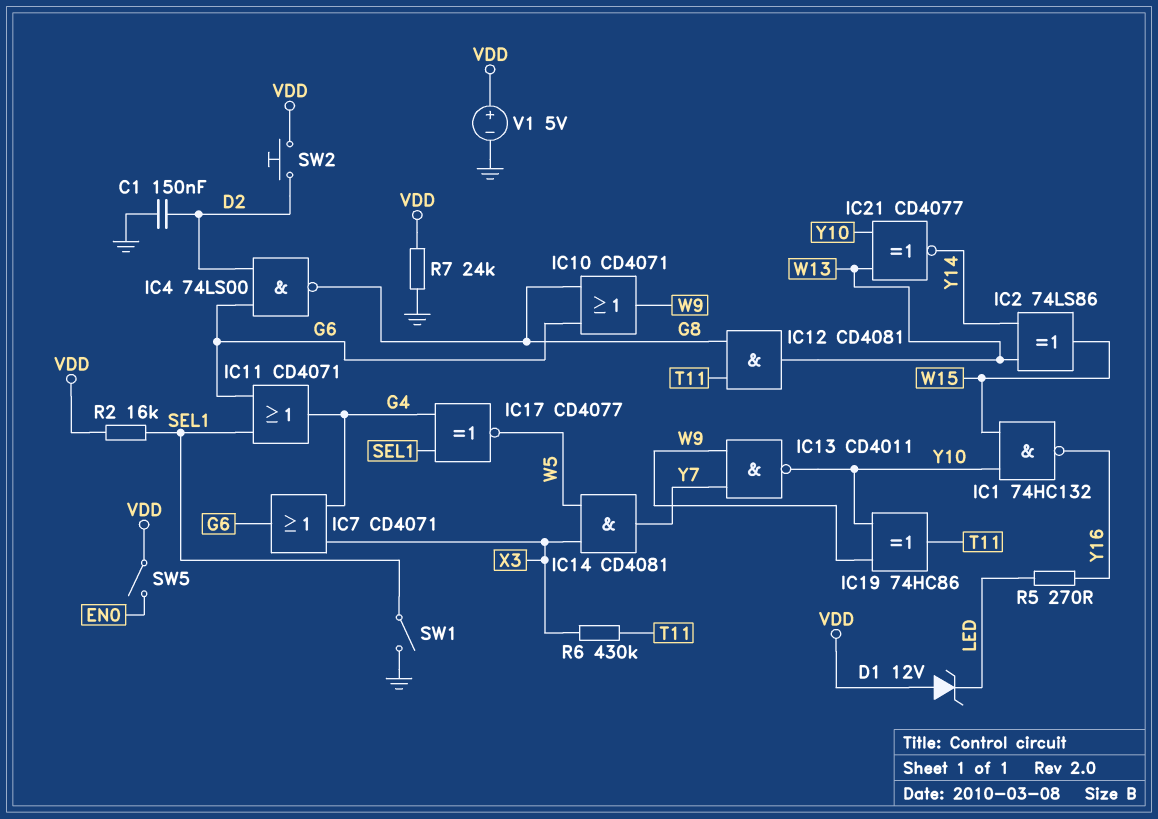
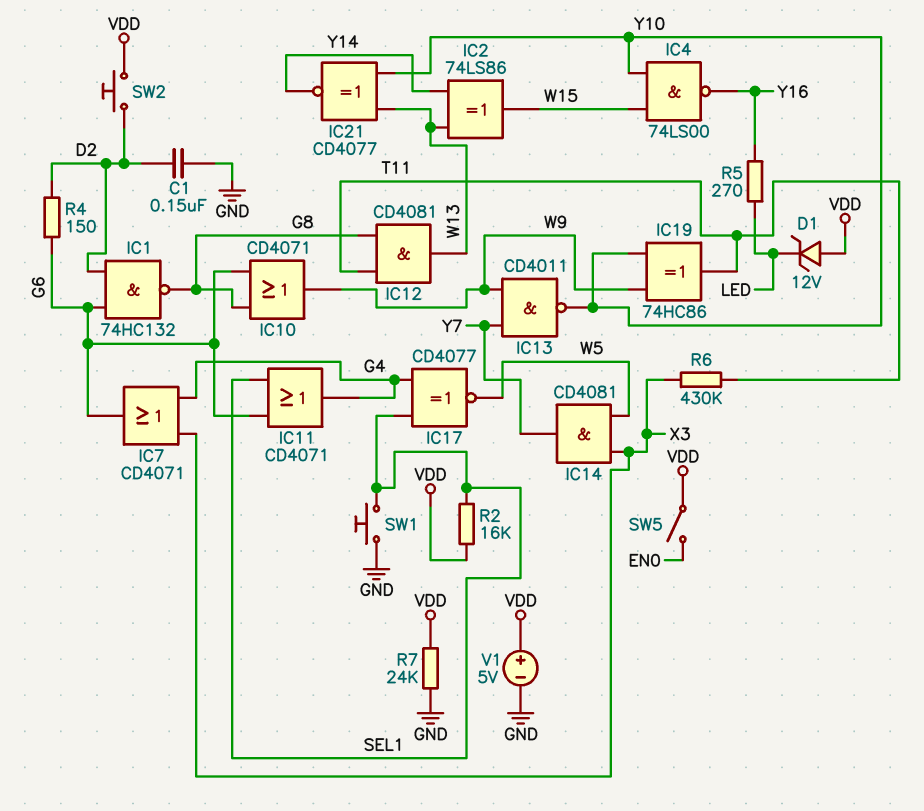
IC1: NAND 74HC132 (in W15, in Y10, out Y16) -> NAND 74HC132 (in D2, in G6, out G8)
IC4: NAND 74LS00 (in D2, in G6, out G8) -> NAND 74LS00 (in W15, in Y10, out Y16)
R4: none -> 150 (D2, G6)
SW1: switch (GND, SEL1) -> button (GND, SEL1)

